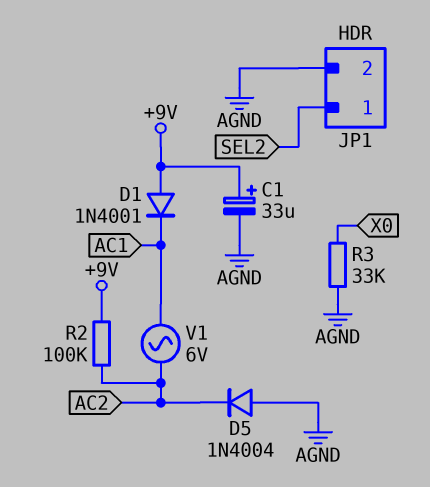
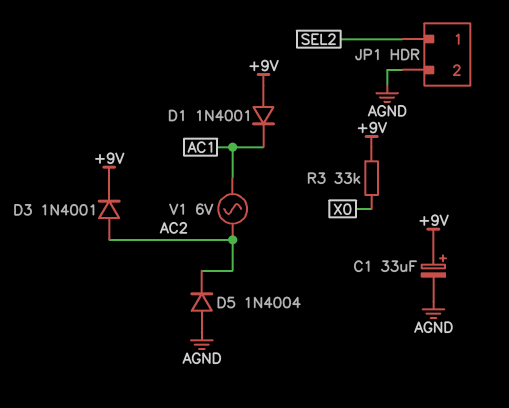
D3: none -> diode 1N4001 (A AC2, K +9V)
R2: 100k (+9V, AC2) -> none
R3: 33k (AGND, X0) -> 33k (+9V, X0)

